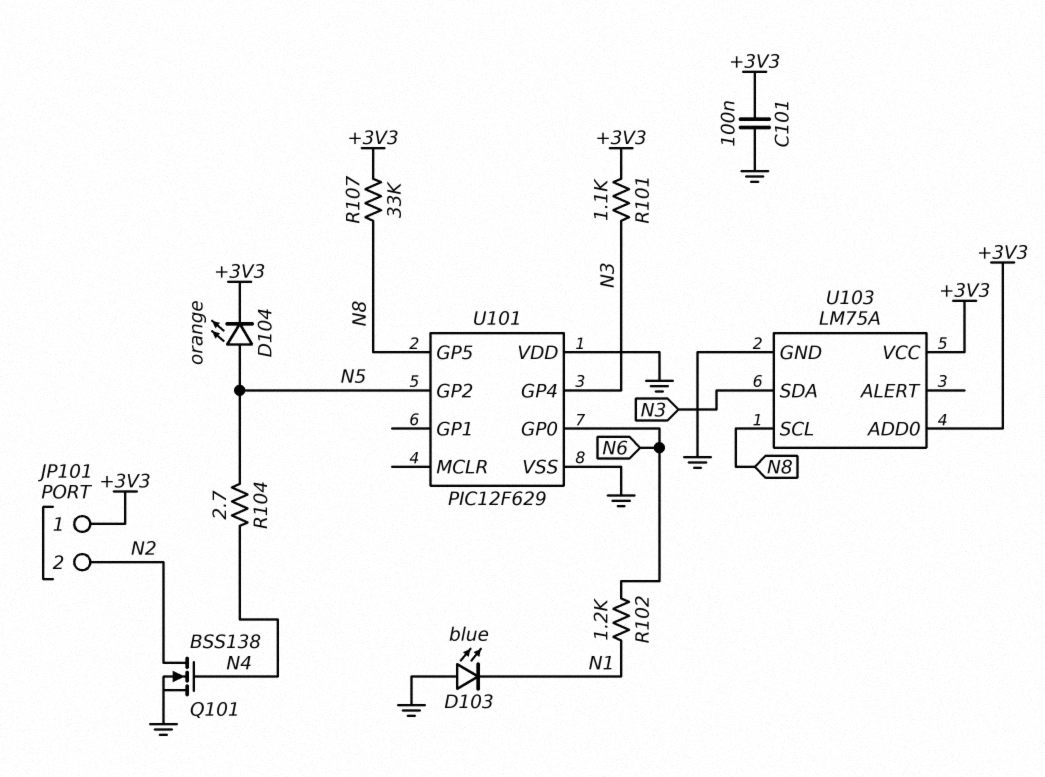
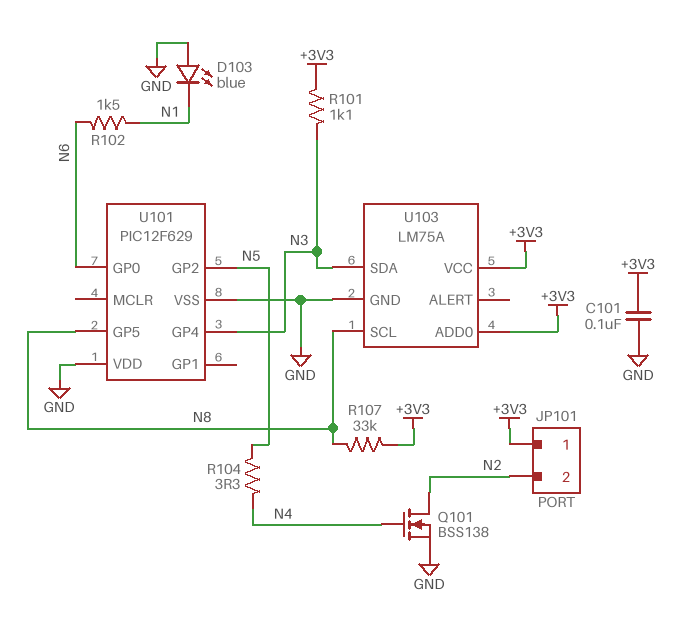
D104: LED orange (A N5, K +3V3) -> none
R102: 1.2k (N1, N6) -> 1.5k (N1, N6)
R104: 2.7 (N4, N5) -> 3.3 (N4, N5)

